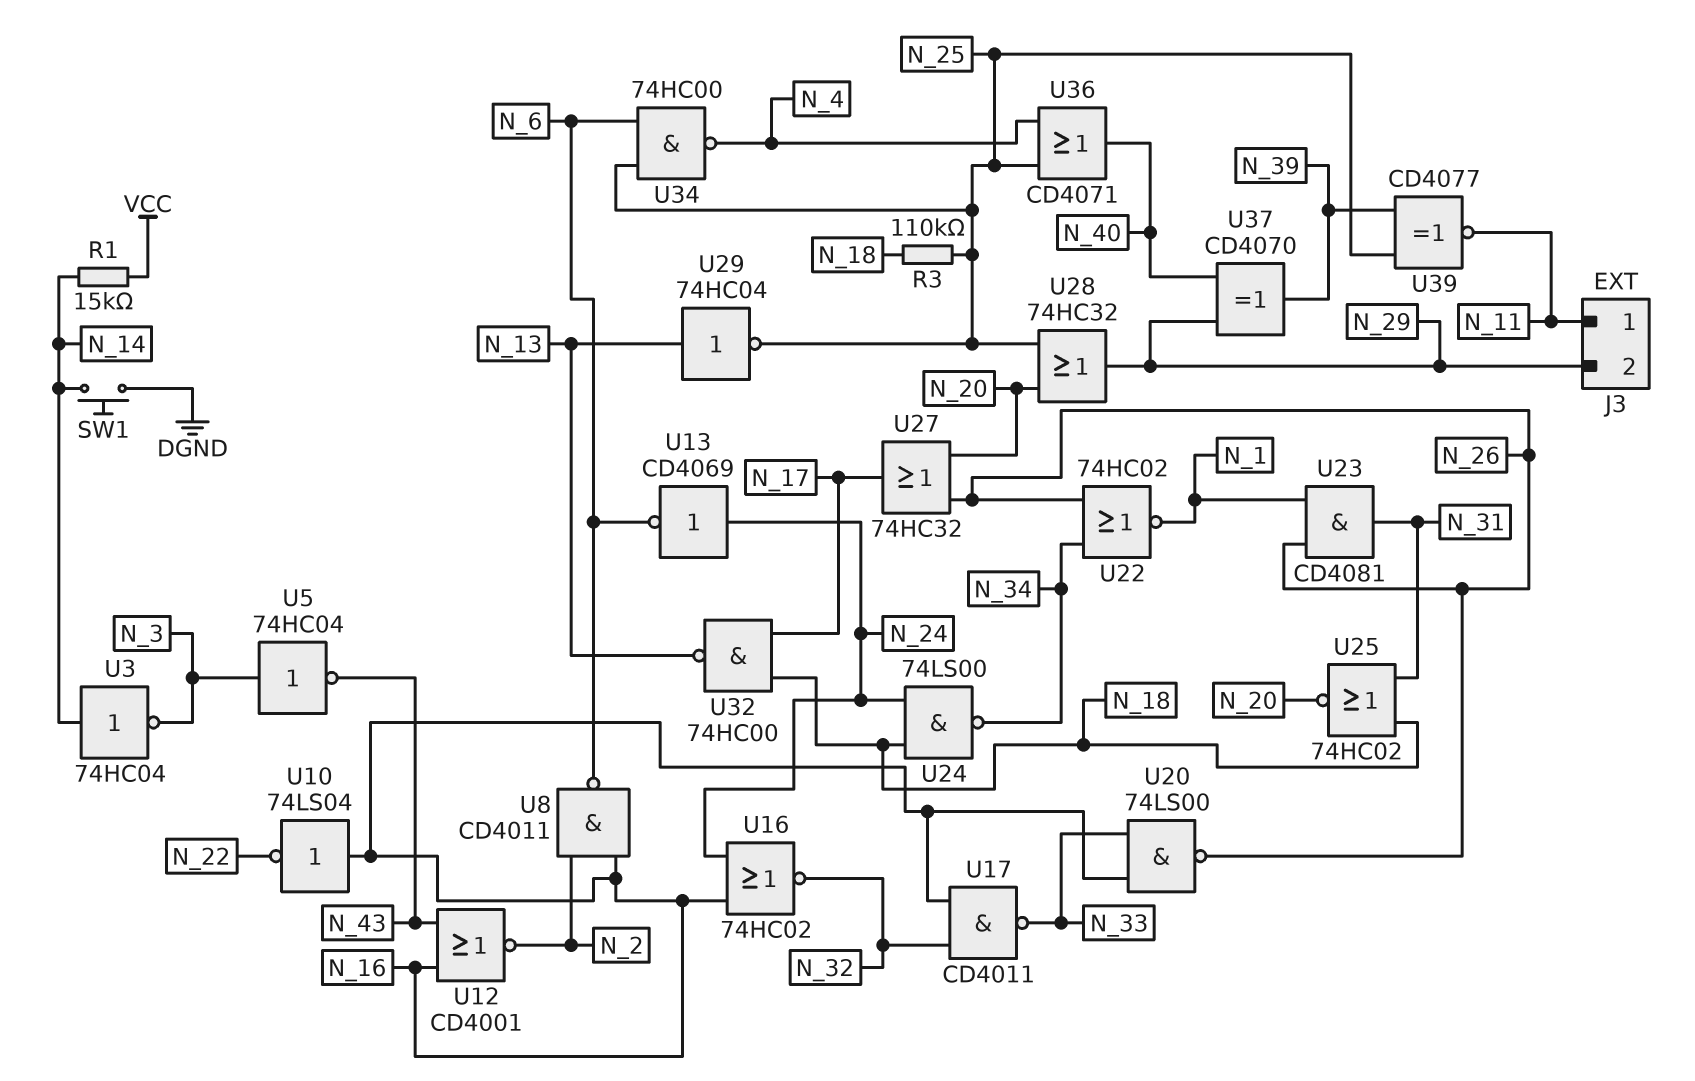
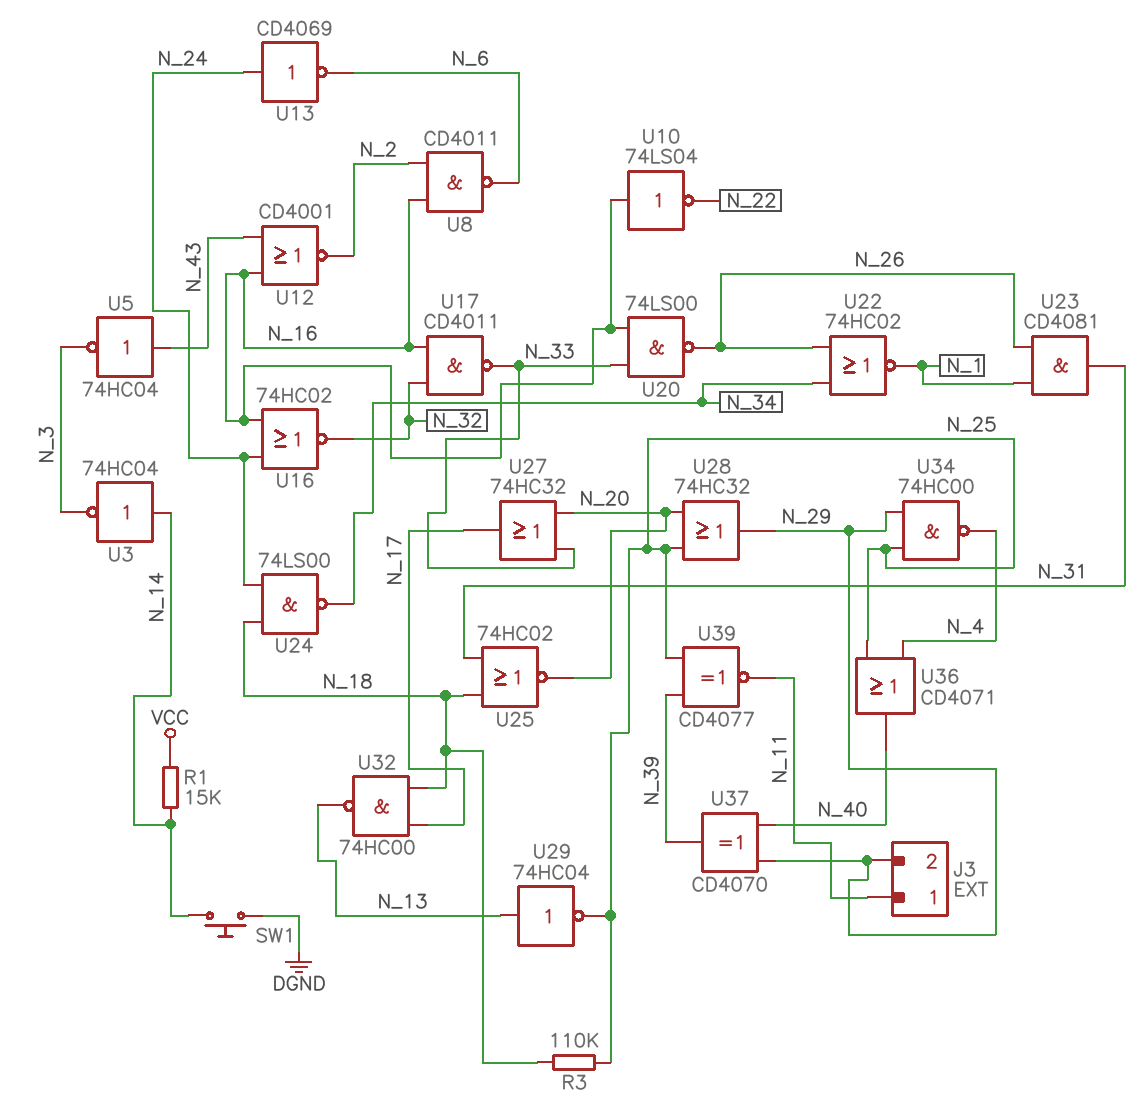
U5: NOT 74HC04 (in N_3, out N_43) -> NOT 74HC04 (in N_43, out N_3)
U27: OR 74HC32 (in N_20, in N_26, out N_17) -> OR 74HC32 (in N_20, in N_33, out N_17)
U34: NAND 74HC00 (in N_6, in N_25, out N_4) -> NAND 74HC00 (in N_25, in N_29, out N_4)

